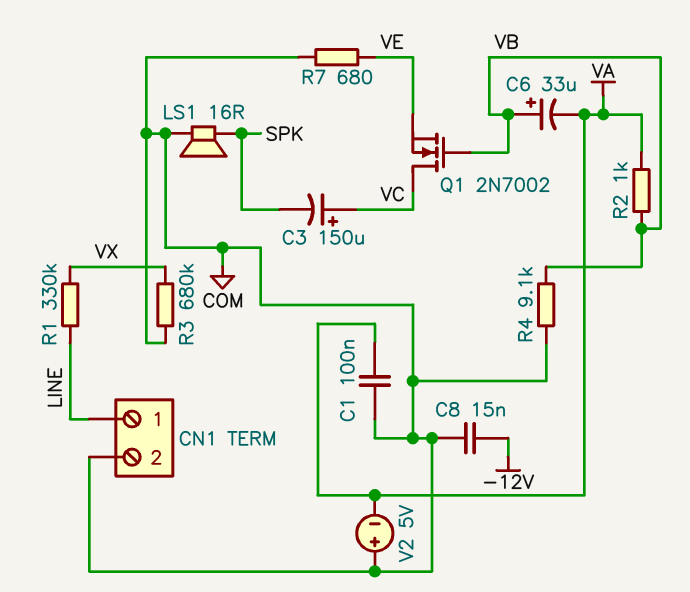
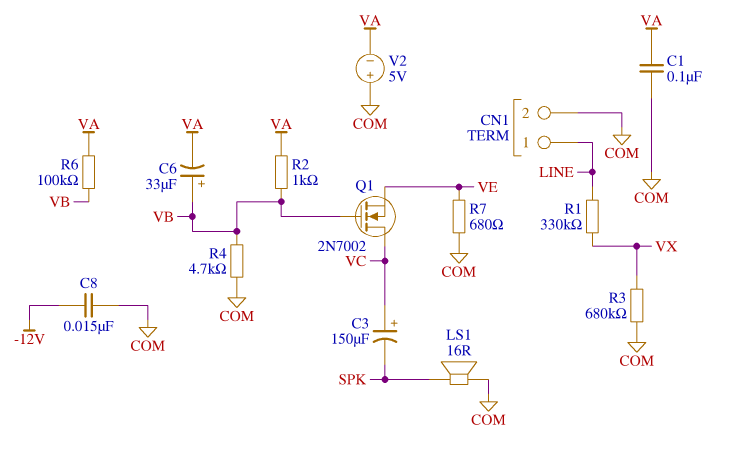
R4: 9.1k (COM, VB) -> 4.7k (COM, VB)
R6: none -> 100k (VA, VB)

